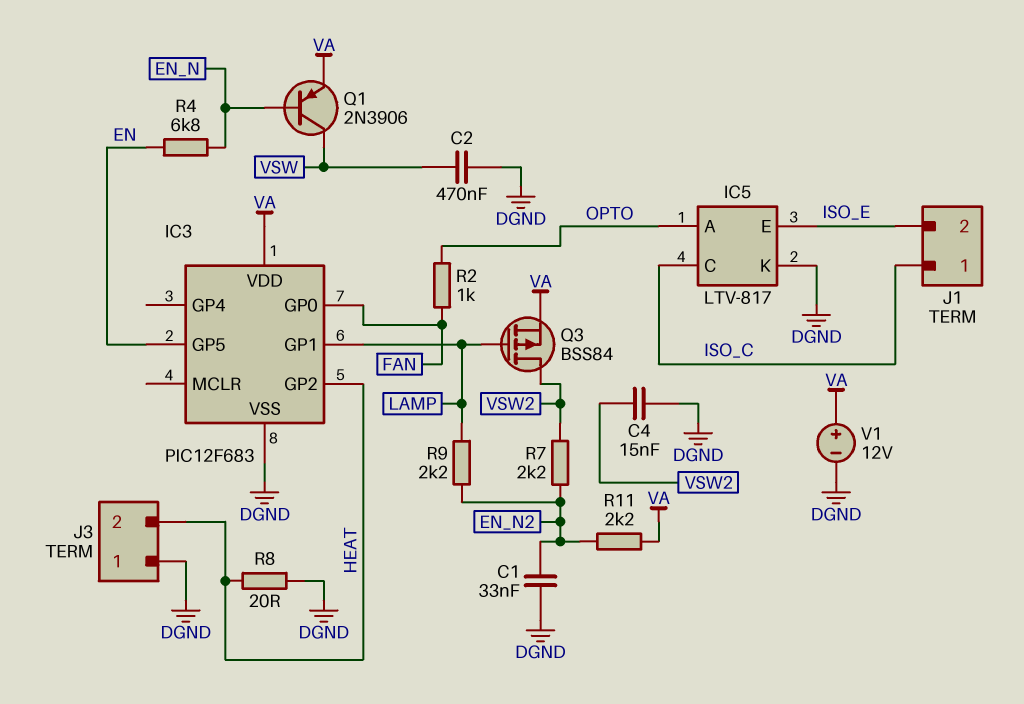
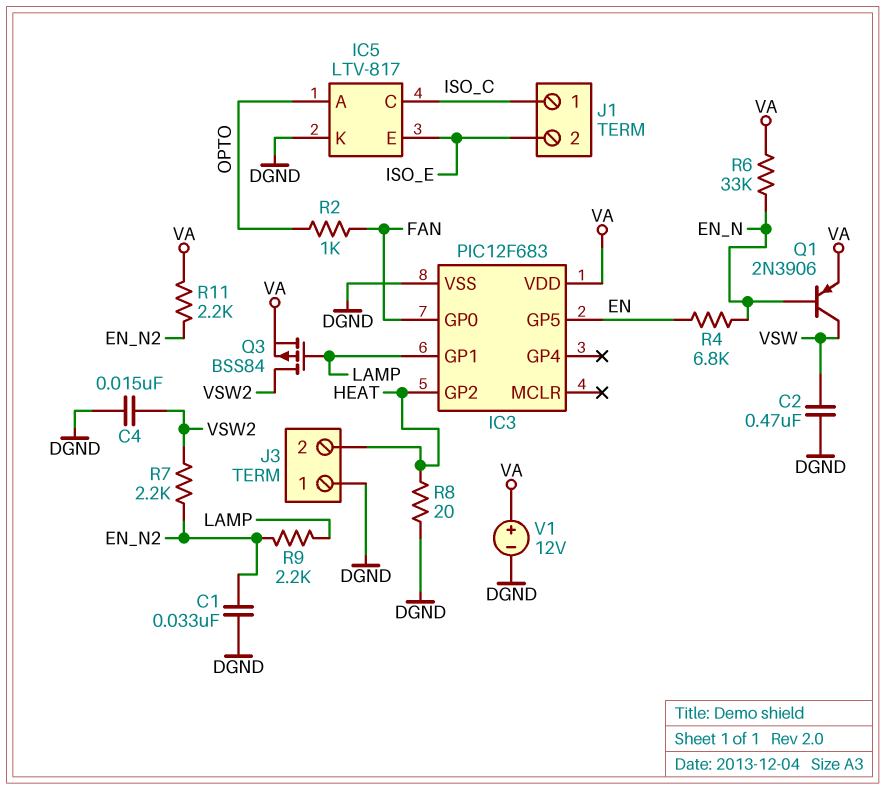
R6: none -> 33k (EN_N, VA)

